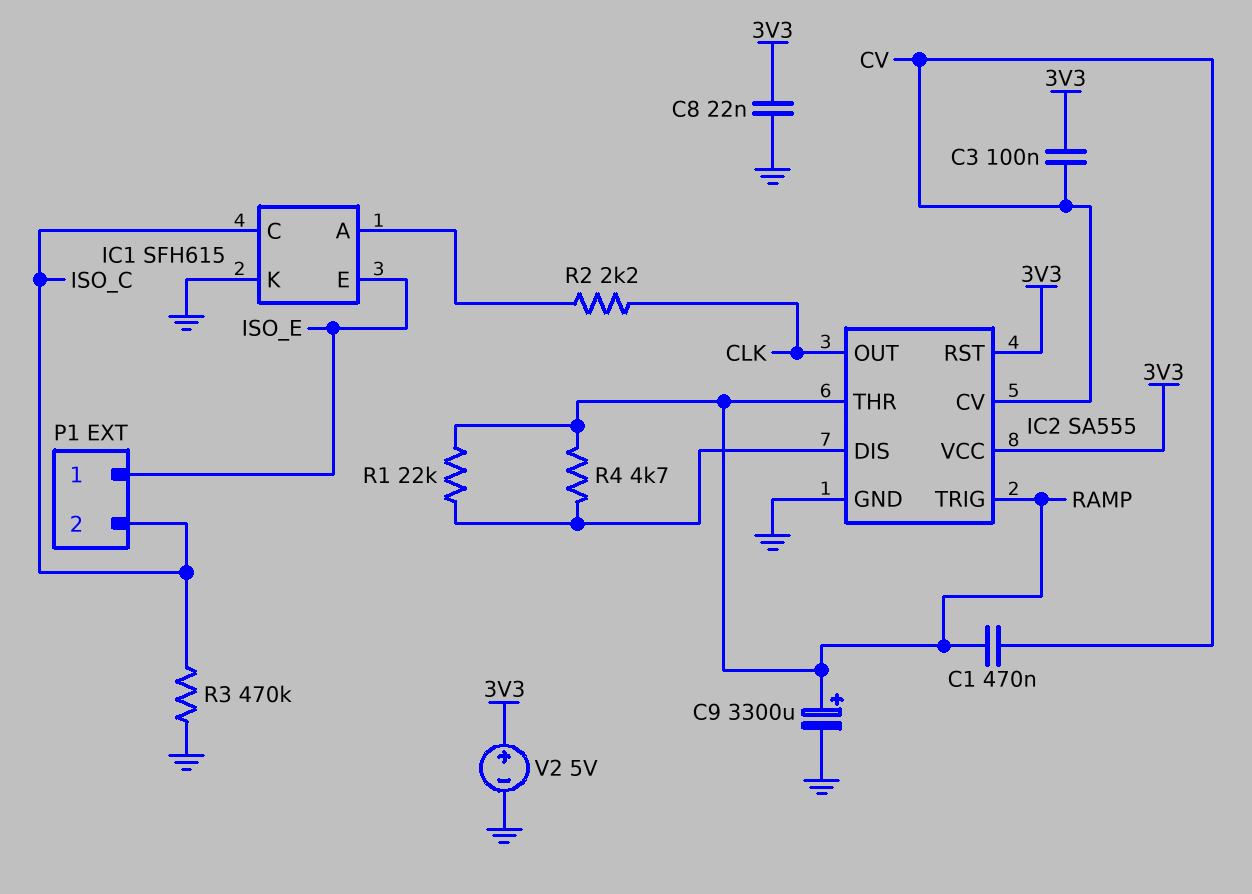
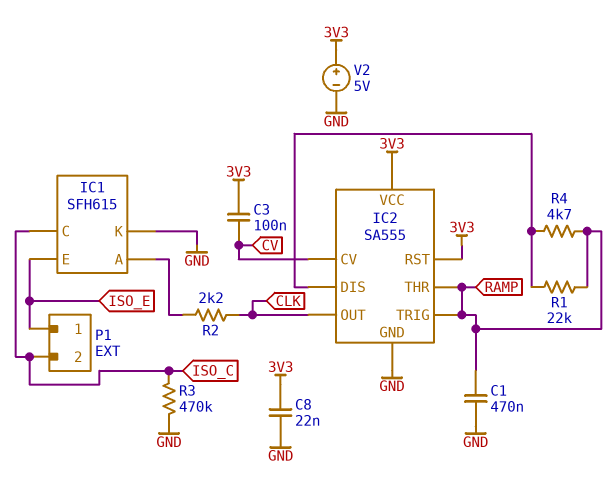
C1: 470nF (CV, RAMP) -> 470nF (GND, RAMP)
C9: 3300uF (plus RAMP, minus GND) -> none

